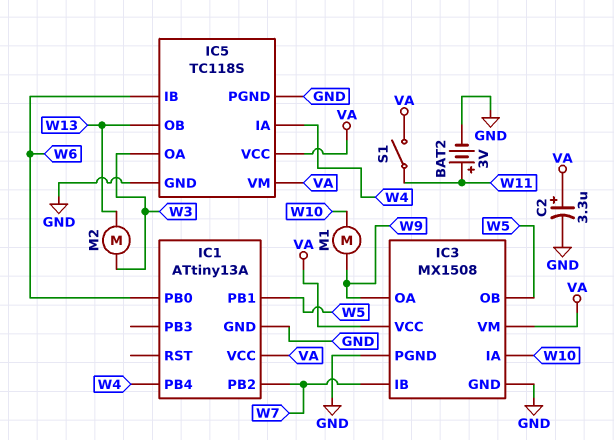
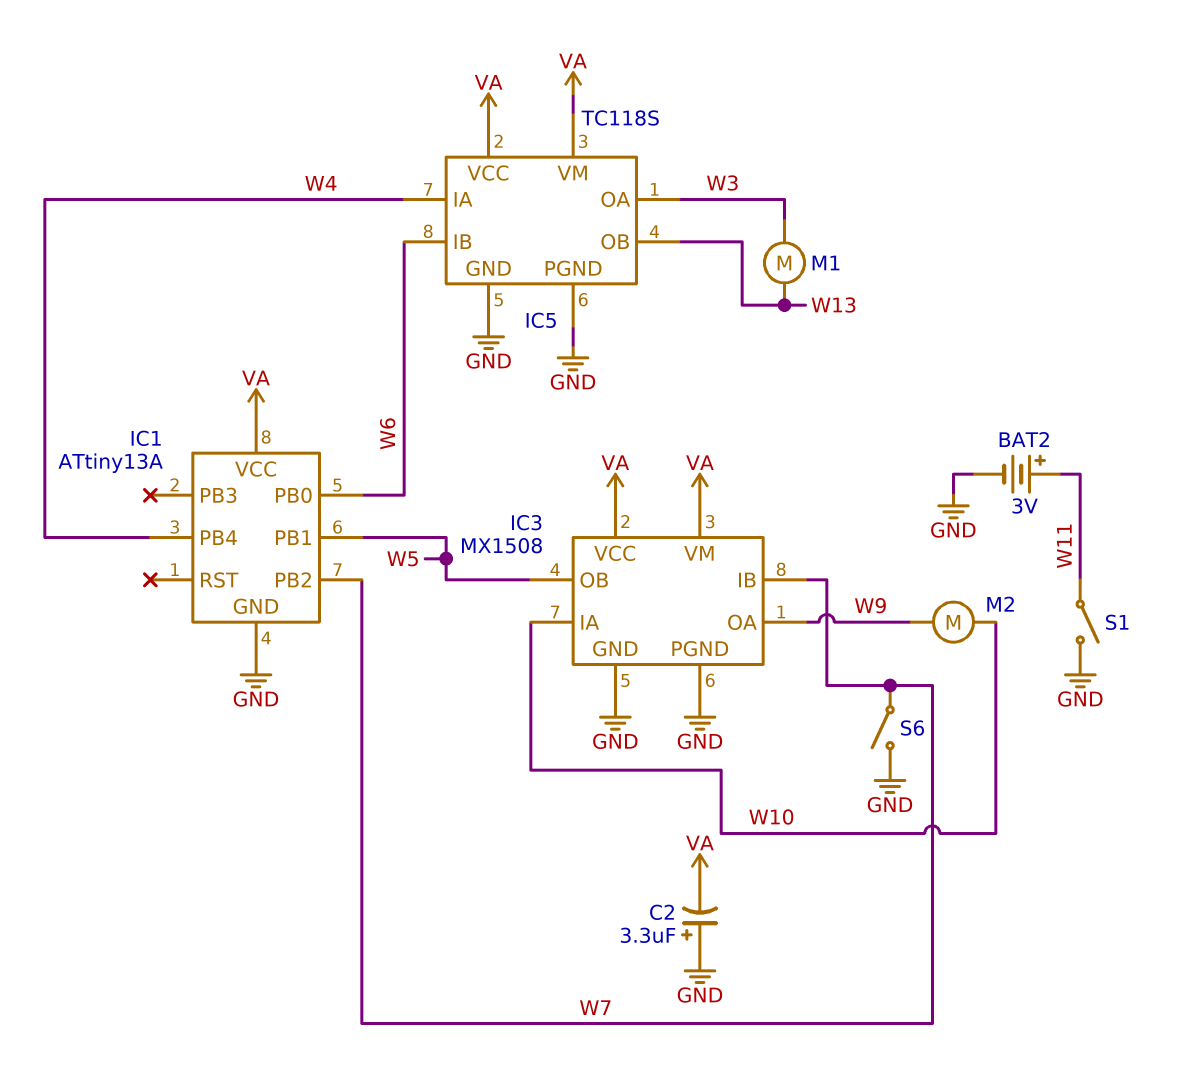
C2: 3.3uF (plus VA, minus GND) -> 3.3uF (plus GND, minus VA)
M1: motor (W9, W10) -> motor (W3, W13)
M2: motor (W3, W13) -> motor (W9, W10)
S1: switch (VA, W11) -> switch (GND, W11)
S6: none -> switch (GND, W7)

